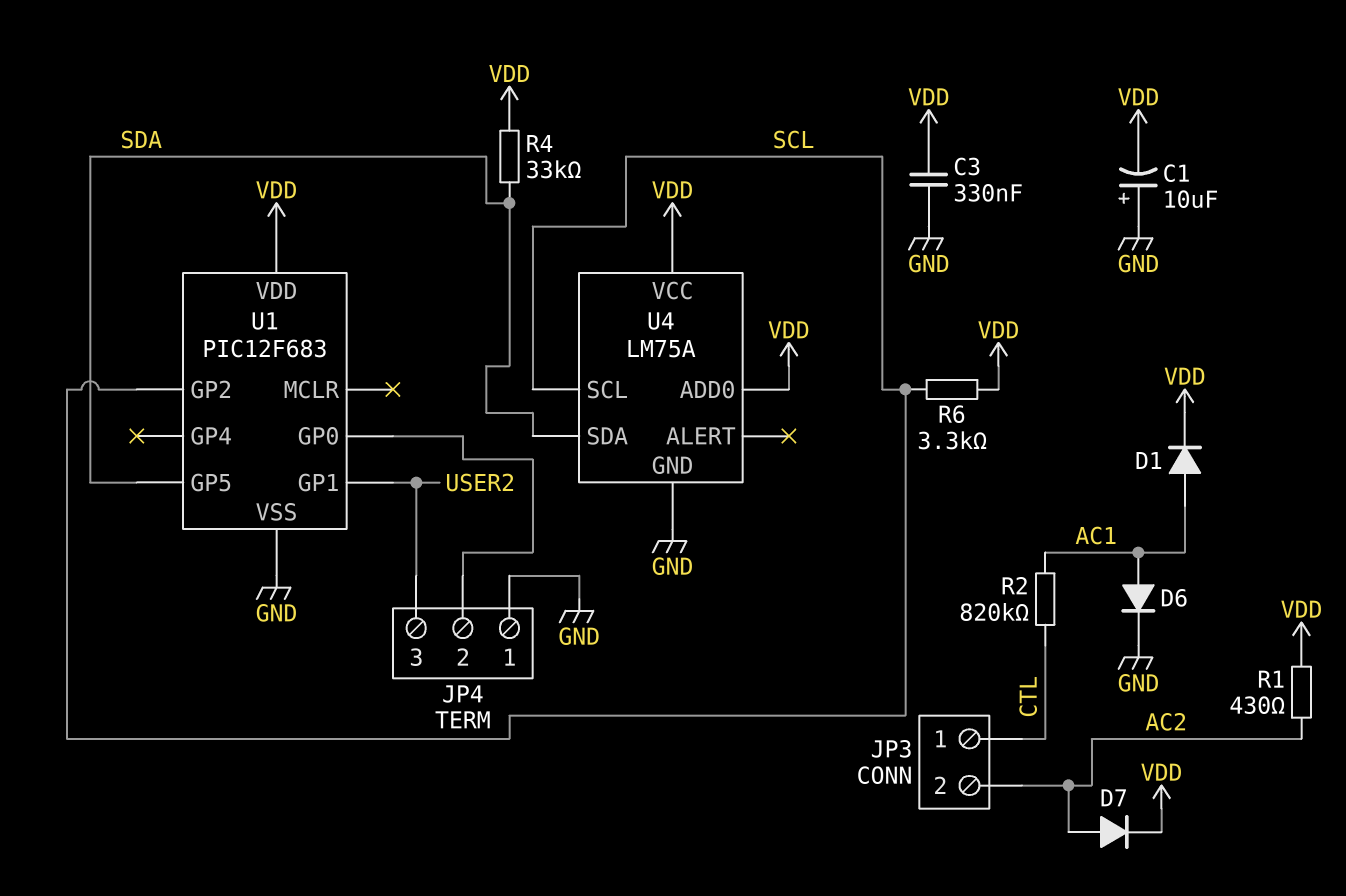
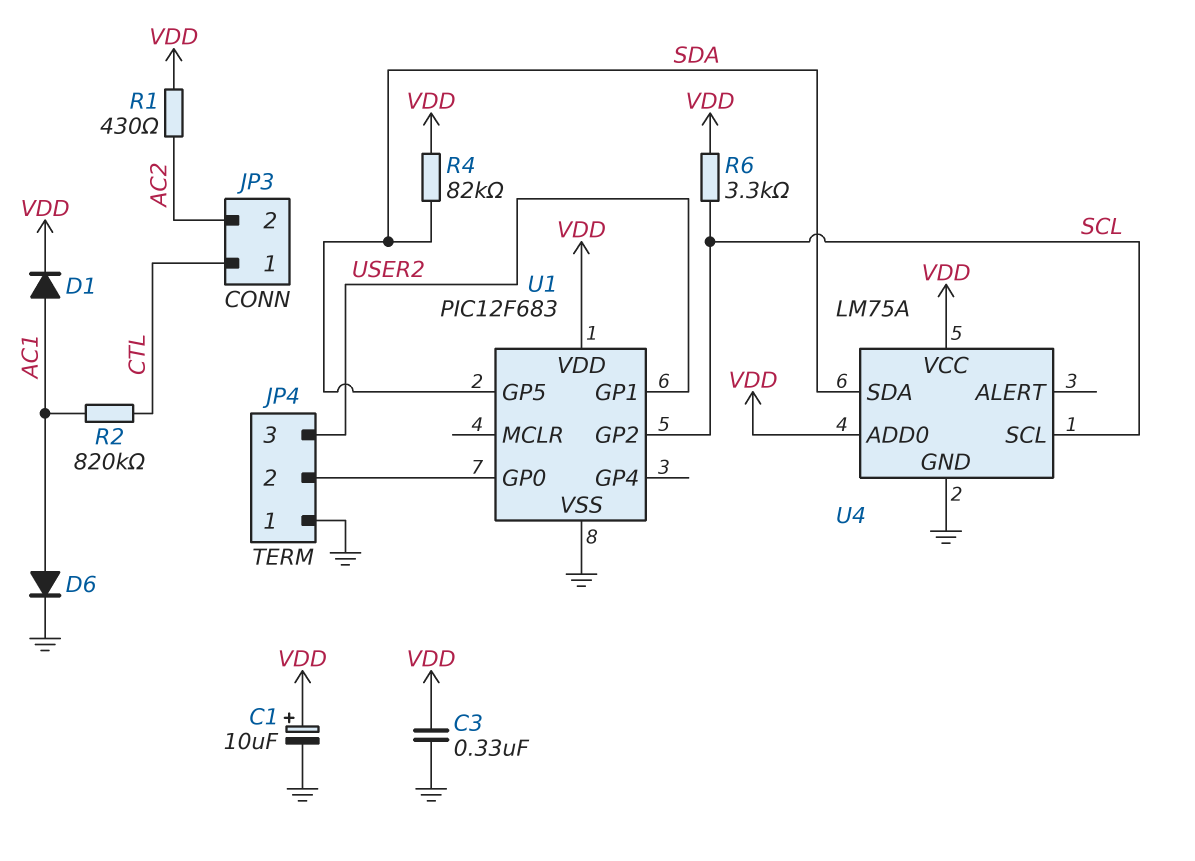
C1: 10uF (plus GND, minus VDD) -> 10uF (plus VDD, minus GND)
D7: diode (A AC2, K VDD) -> none
R4: 33k (SDA, VDD) -> 82k (SDA, VDD)

